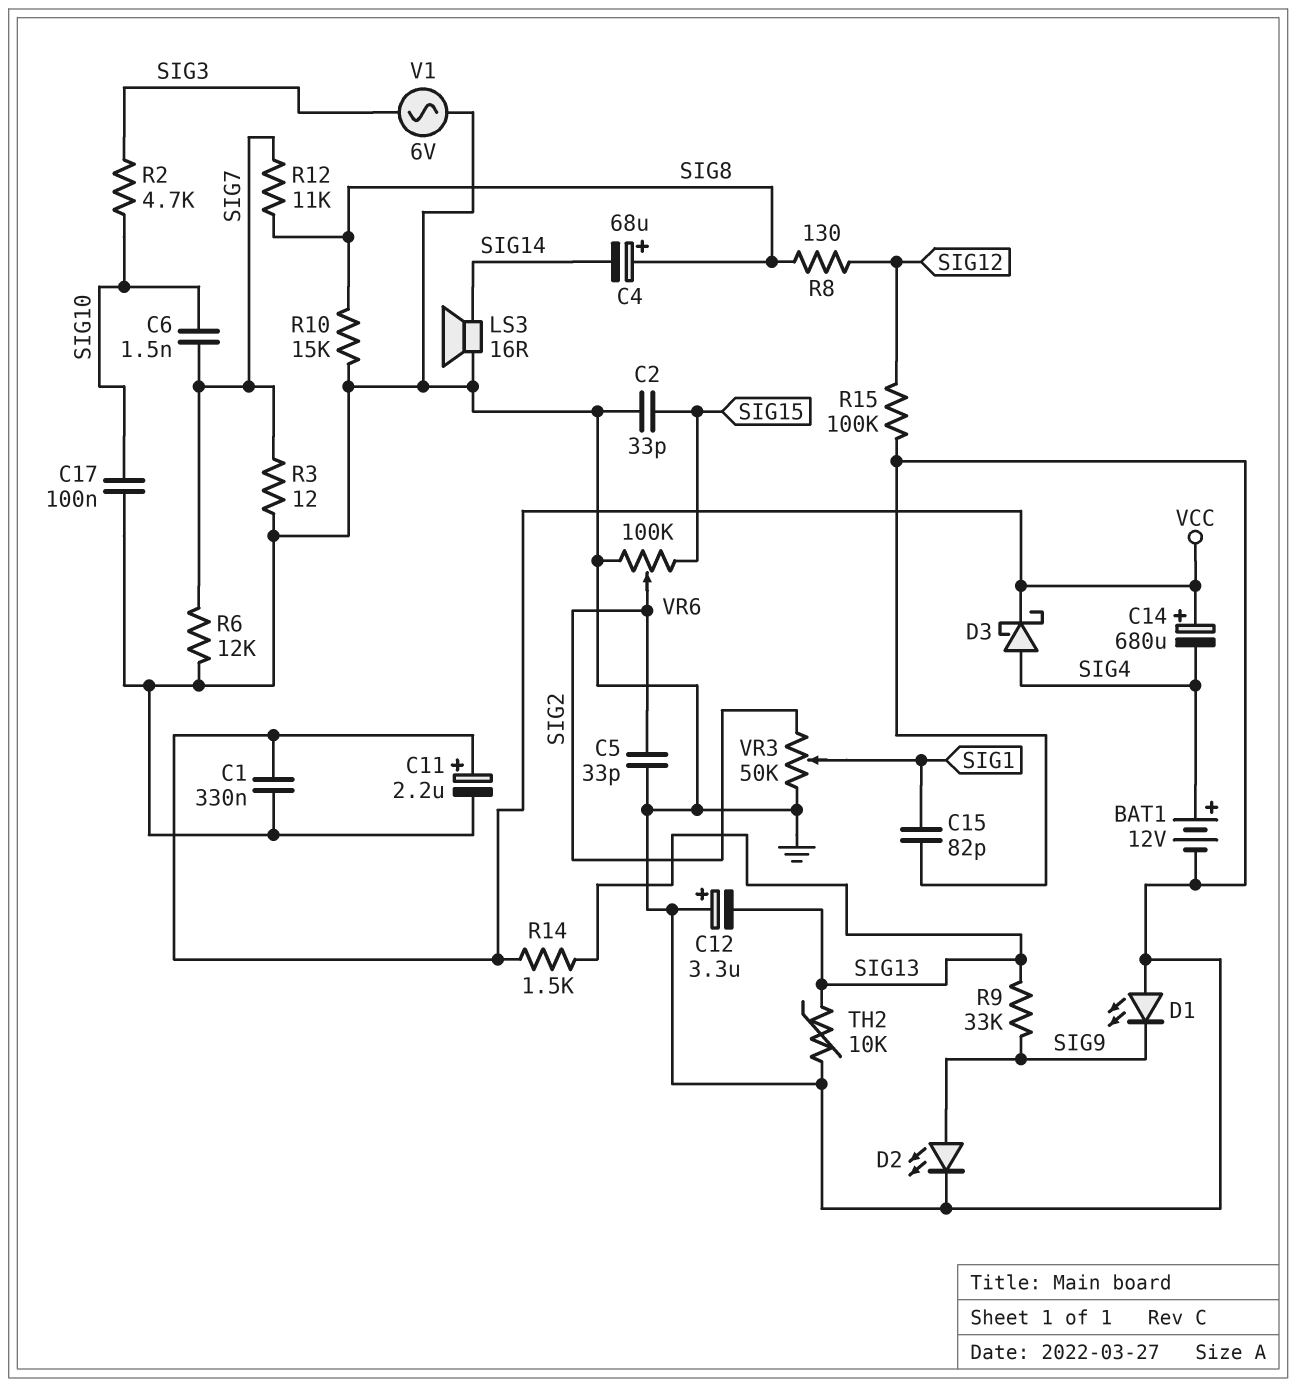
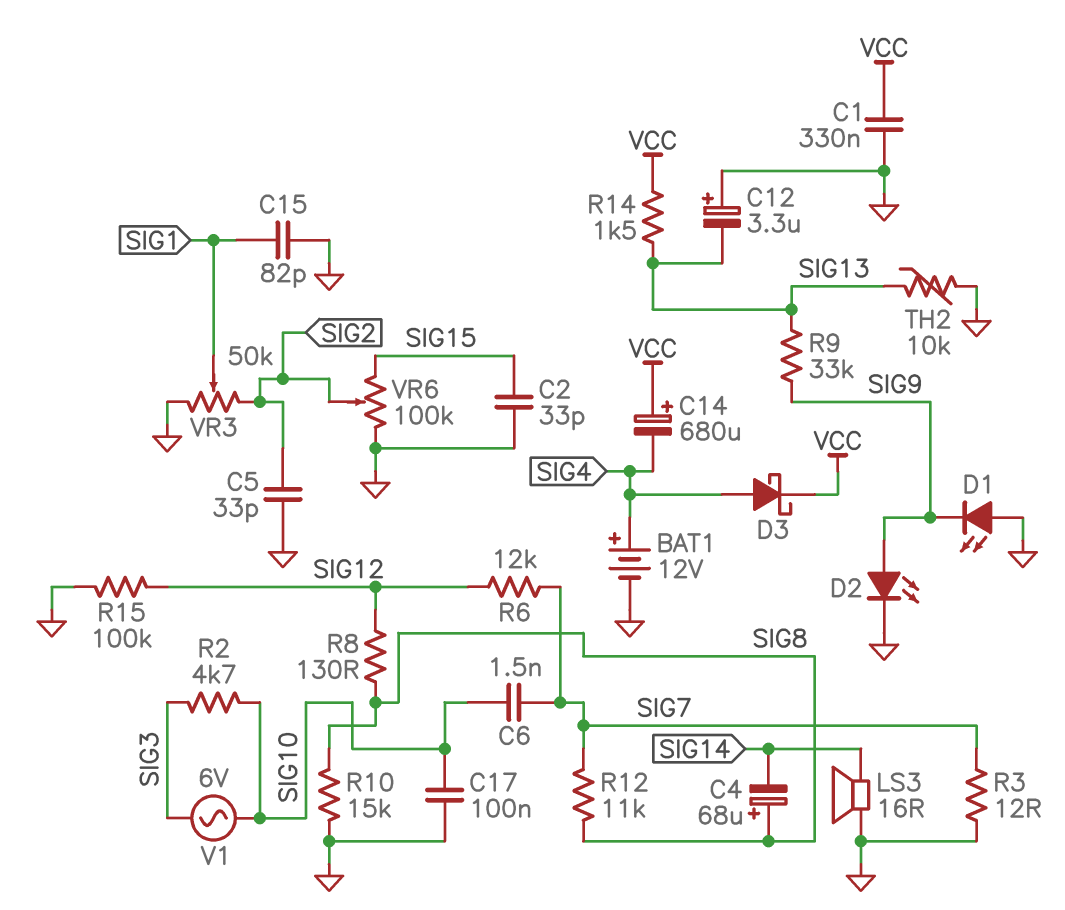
C11: 2.2uF (plus VCC, minus GND) -> none
R6: 12k (GND, SIG7) -> 12k (SIG7, SIG12)
V1: AC 6V (GND, SIG3) -> AC 6V (SIG3, SIG10)

